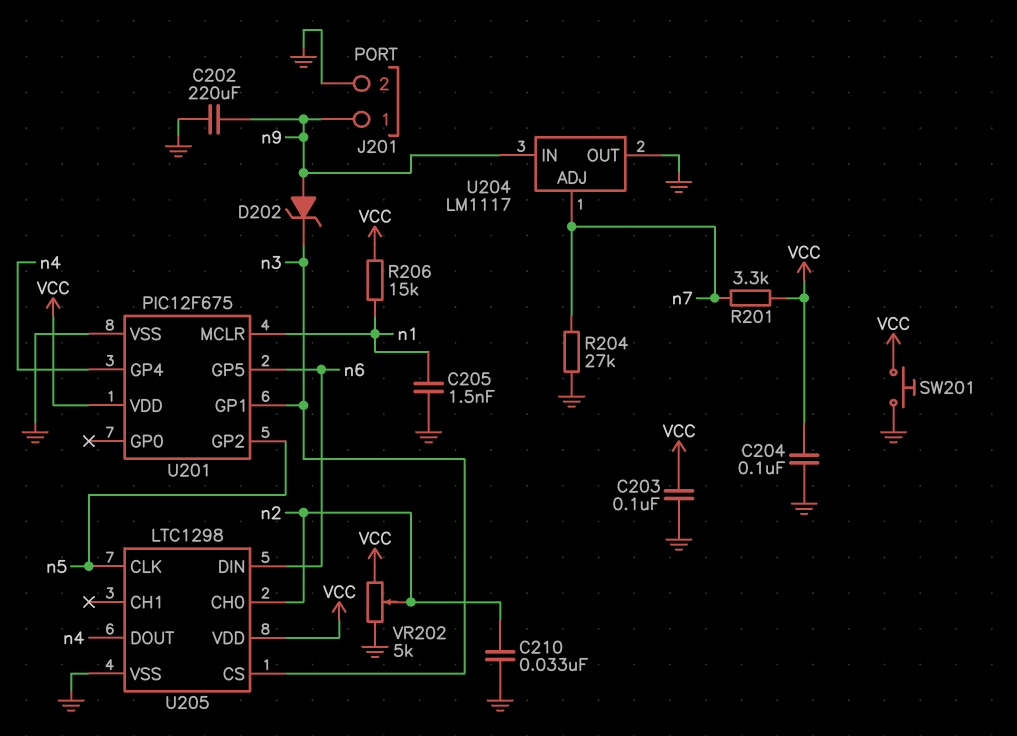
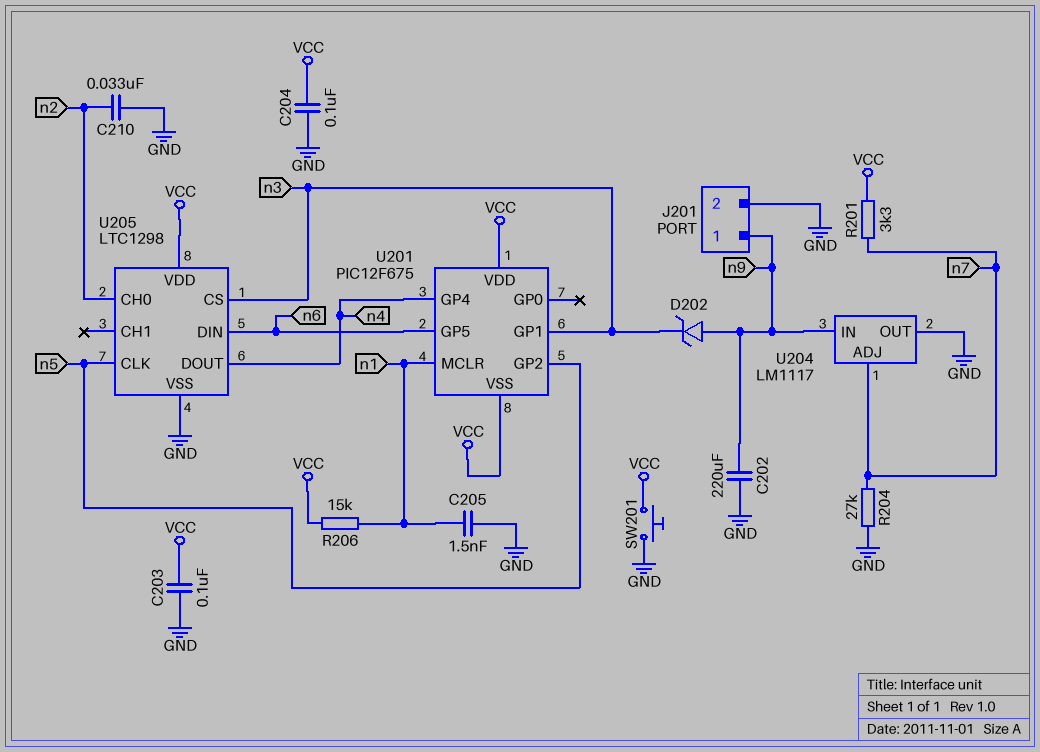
U201 pin VSS: GND -> VCC
VR202: 5k (GND, VCC, wiper n2) -> none

